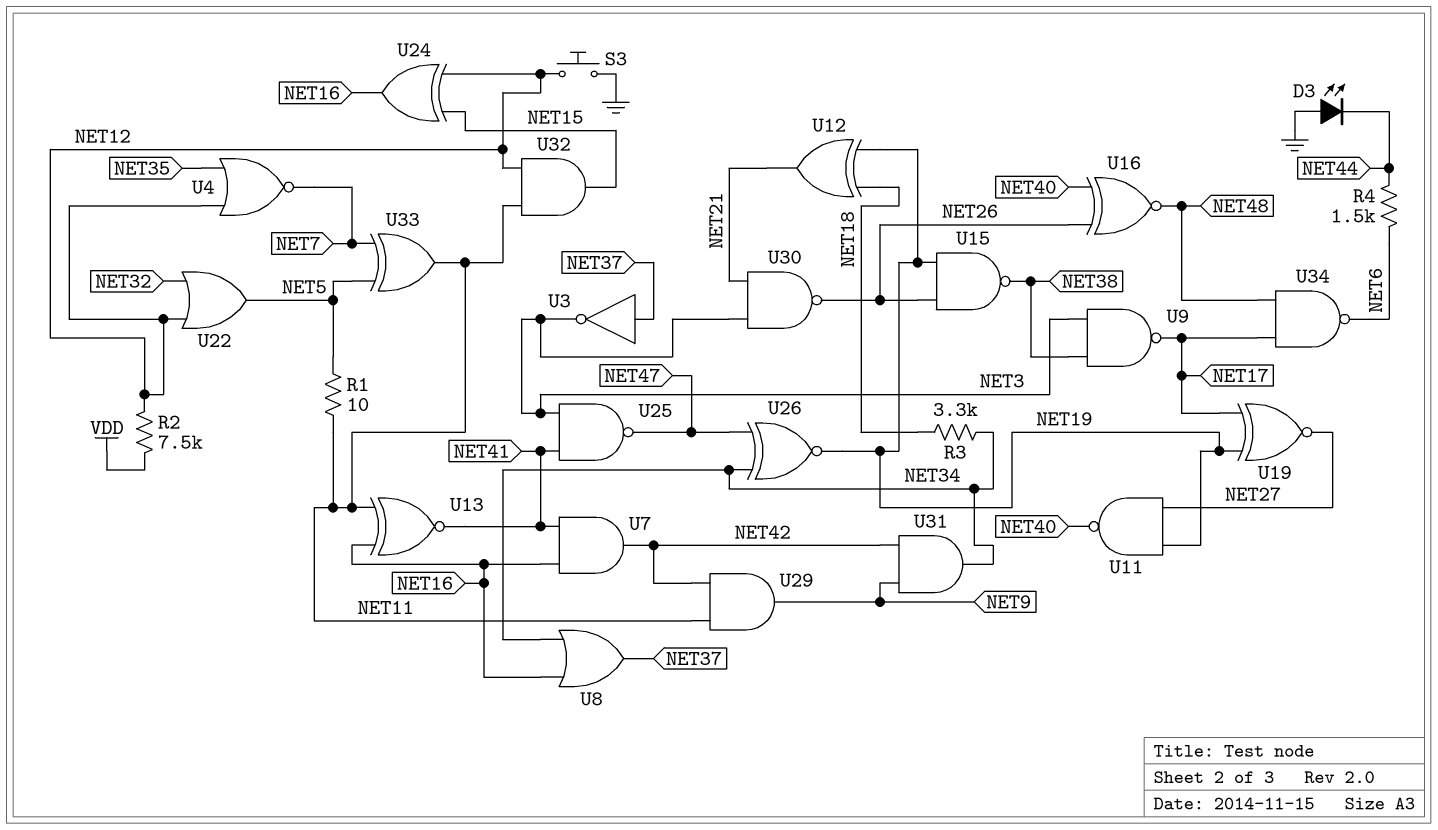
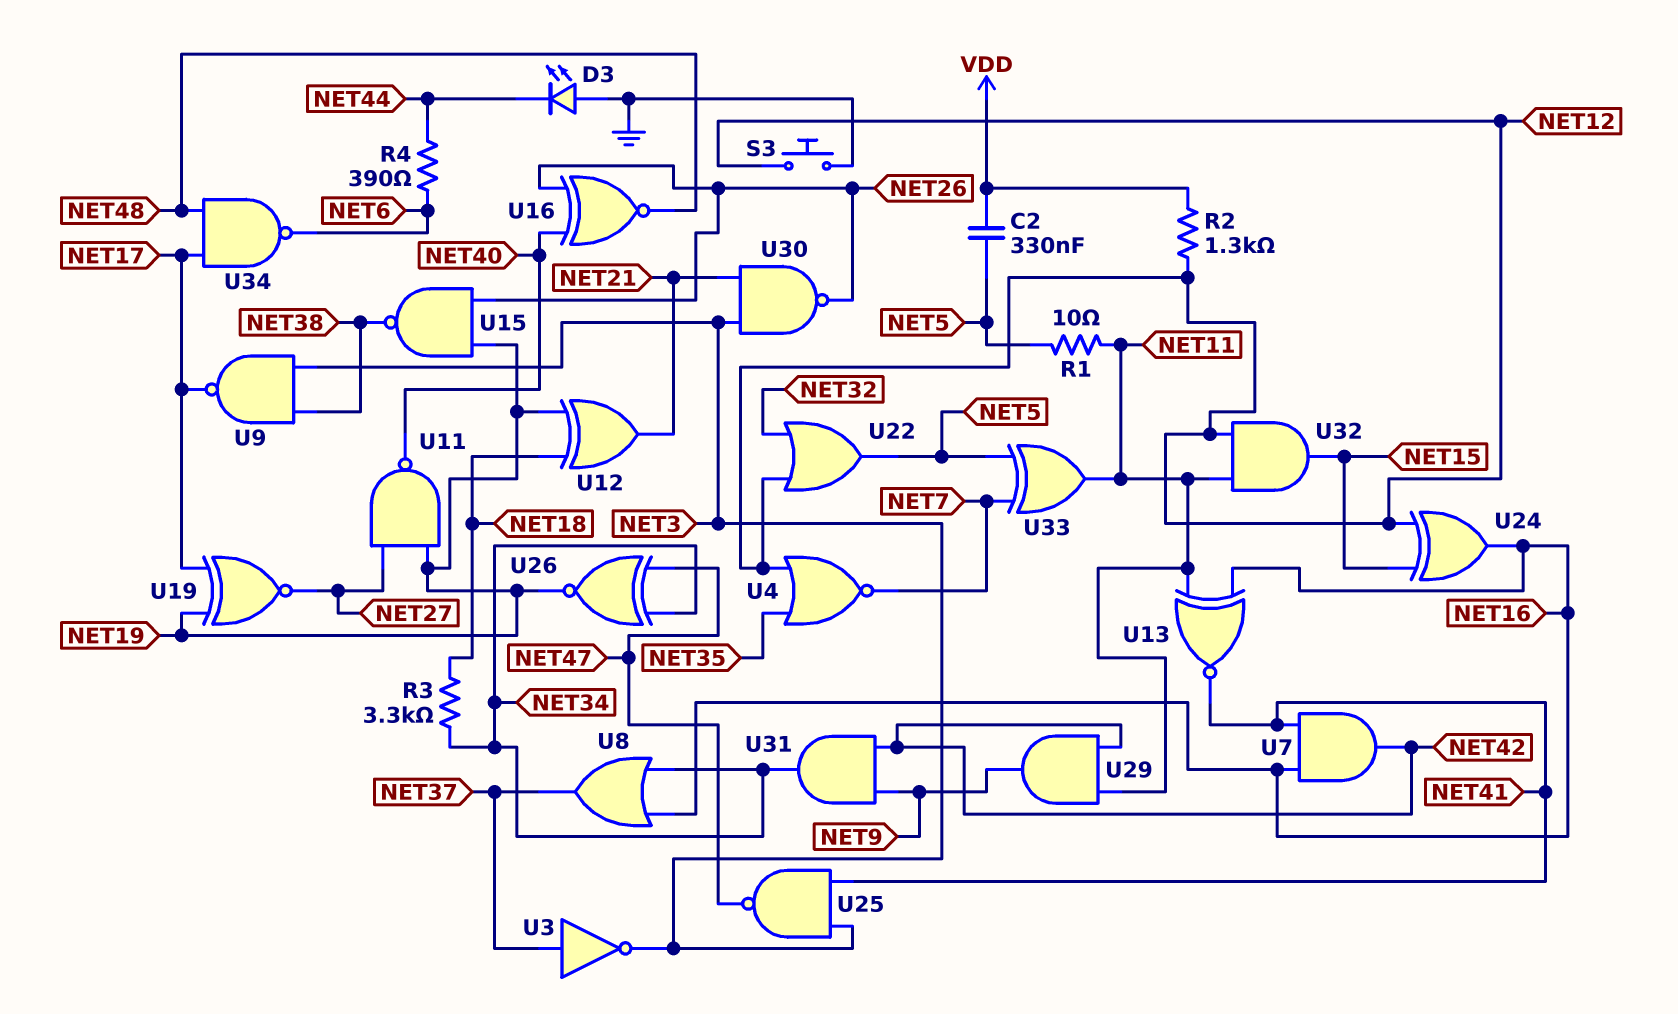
C2: none -> 330nF (NET5, VDD)
R2: 7.5k (NET12, VDD) -> 1.3k (NET12, VDD)
R4: 1.5k (NET6, NET44) -> 390 (NET6, NET44)

